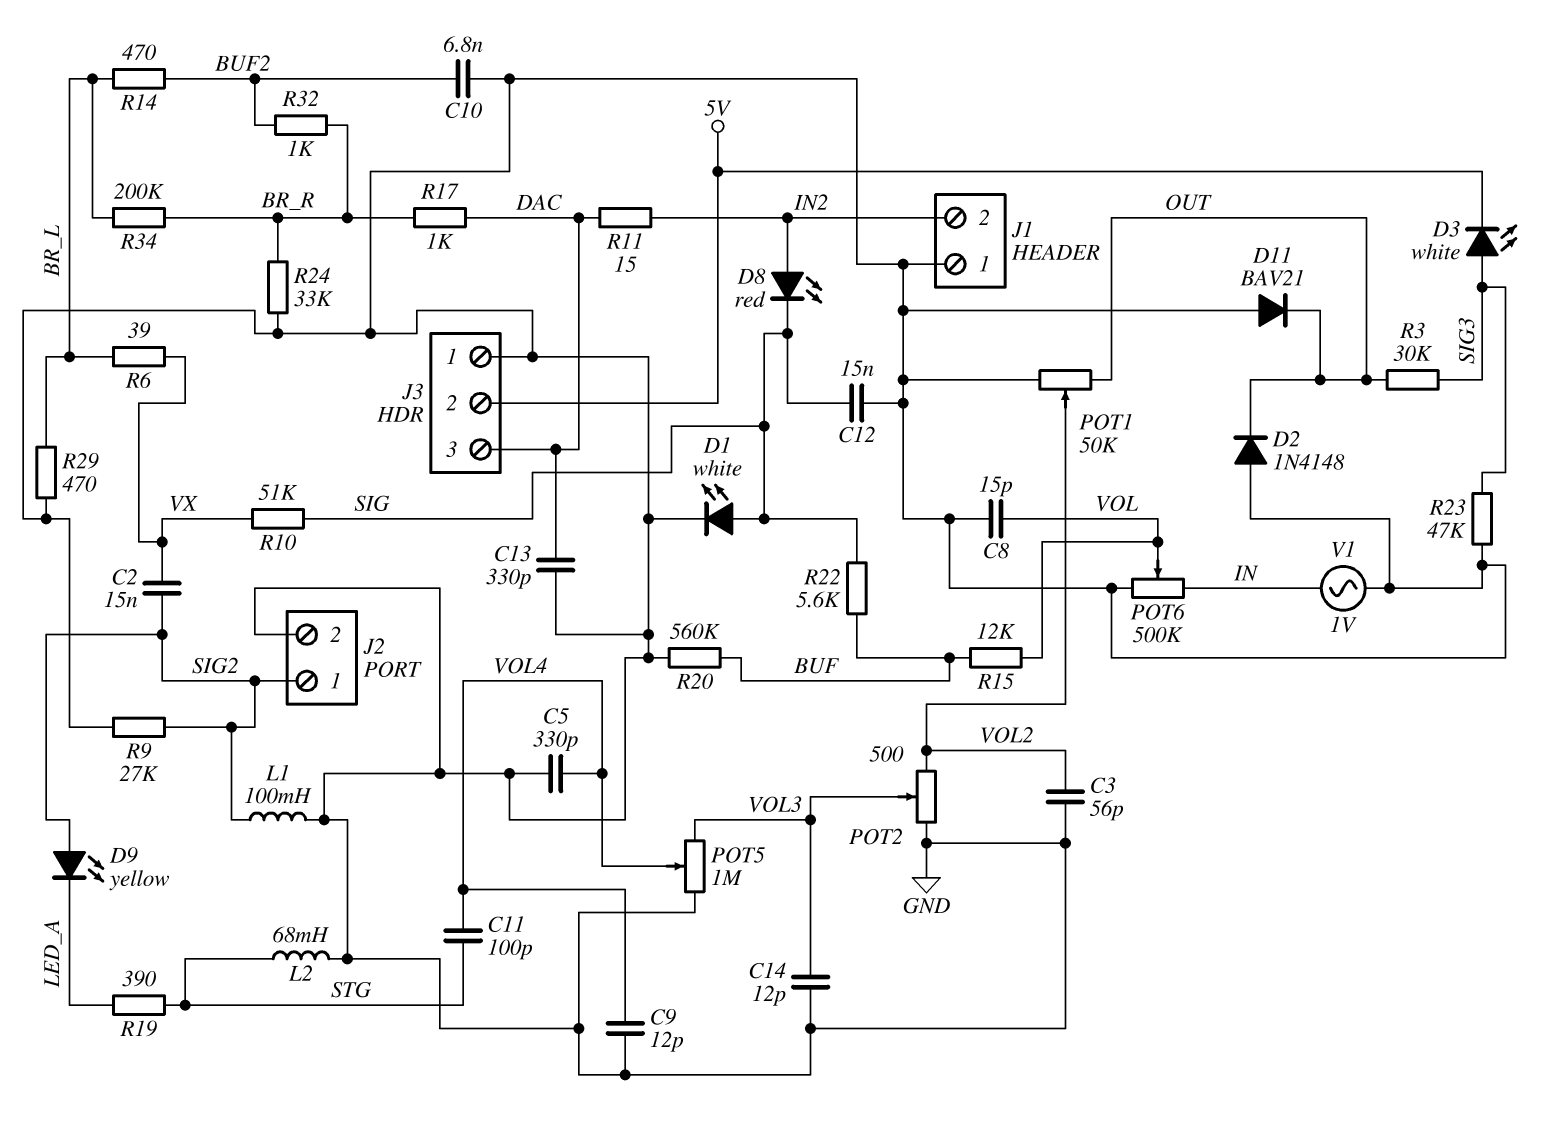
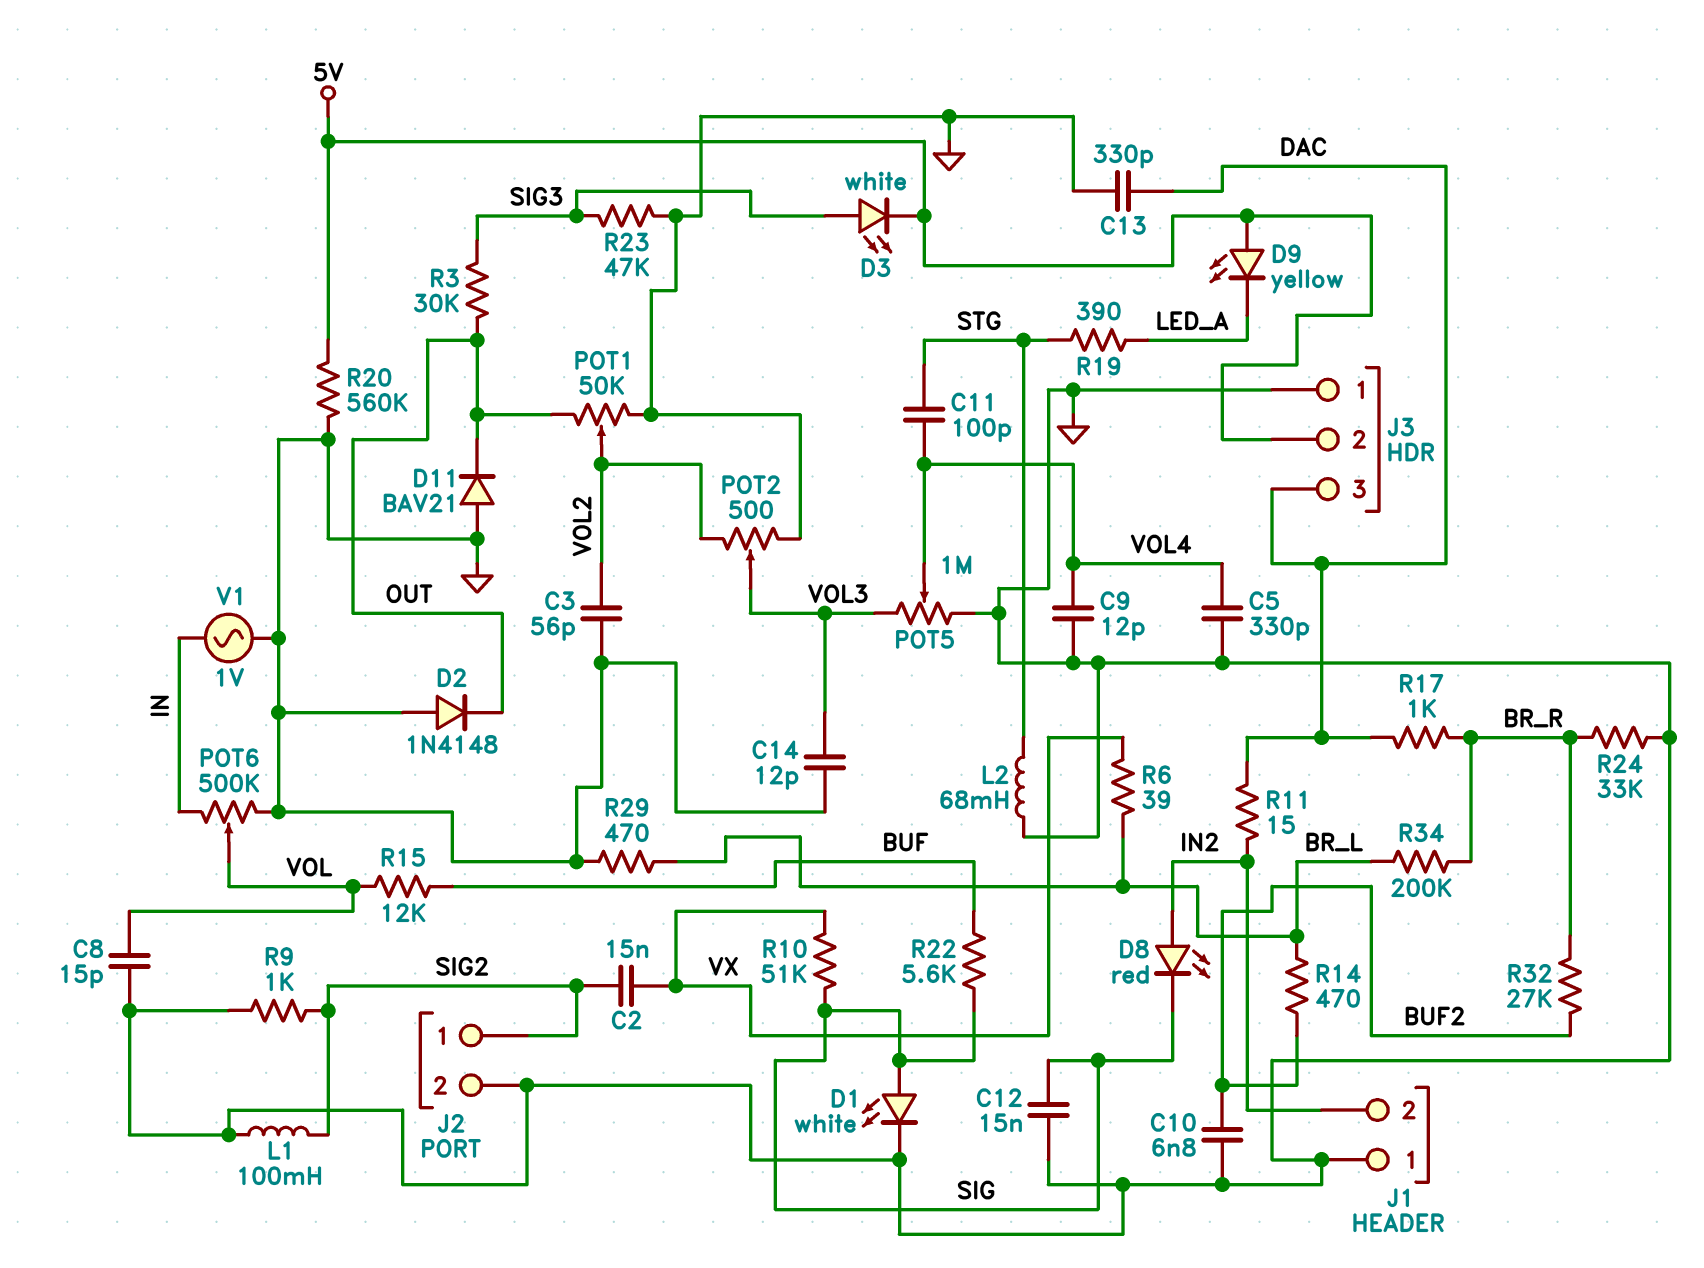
D9: LED yellow (A SIG2, K LED_A) -> LED yellow (A 5V, K LED_A)
R9: 27k (GND, SIG2) -> 1k (GND, SIG2)
R20: 560k (BUF, GND) -> 560k (5V, GND)
R32: 1k (BR_R, BUF2) -> 27k (BR_R, BUF2)

